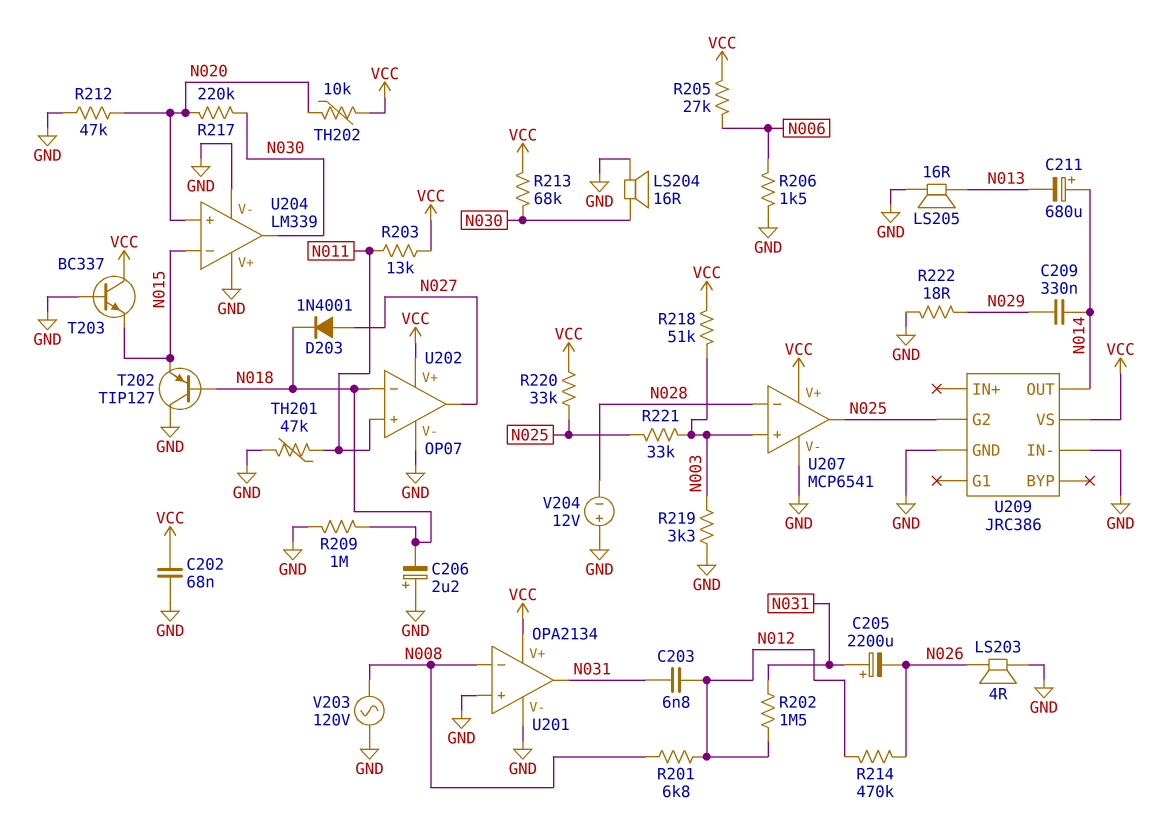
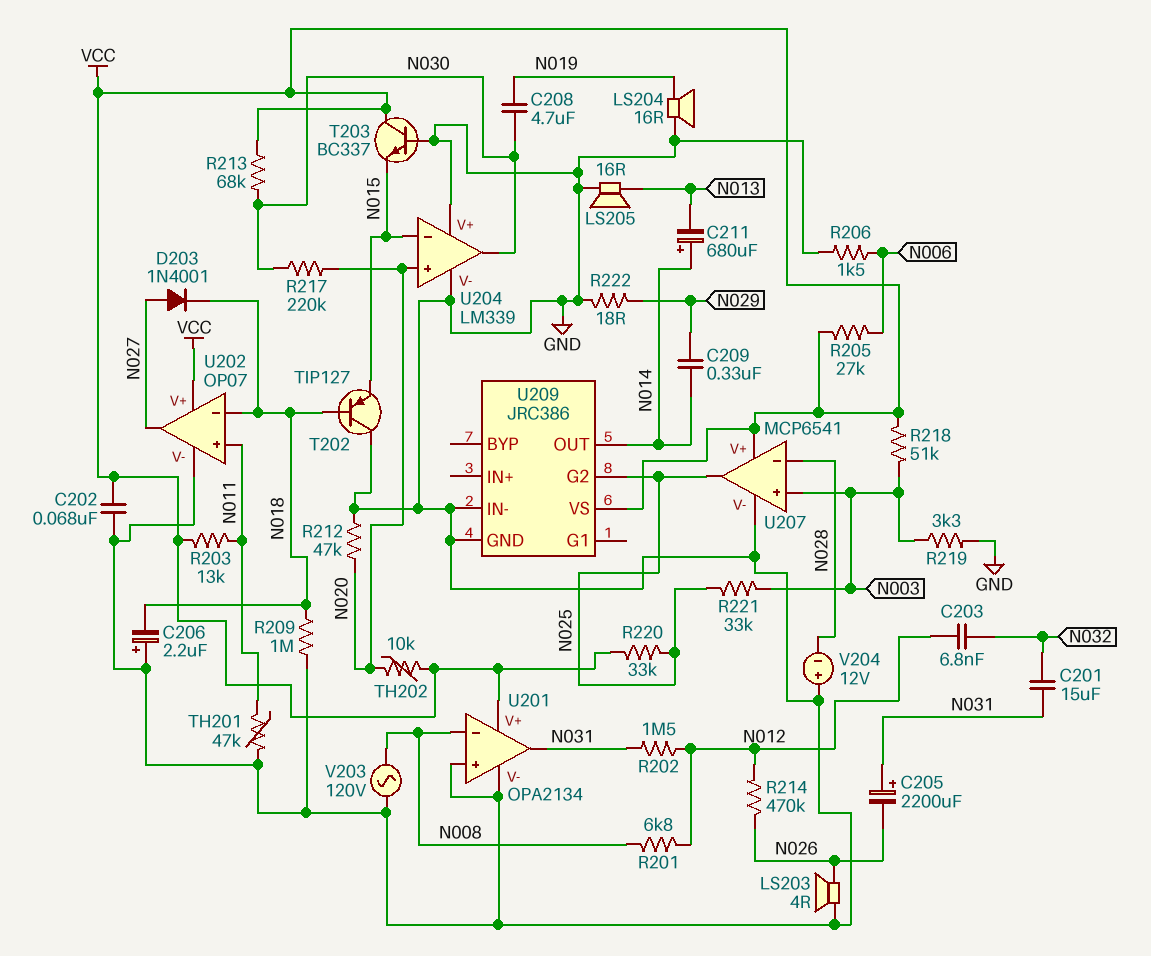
C201: none -> 15uF (N031, N032)
C203: 6.8nF (N012, N031) -> 6.8nF (N012, N032)
C208: none -> 4.7uF (N019, N030)
LS204: speaker 16R (GND, N030) -> speaker 16R (GND, N019)

